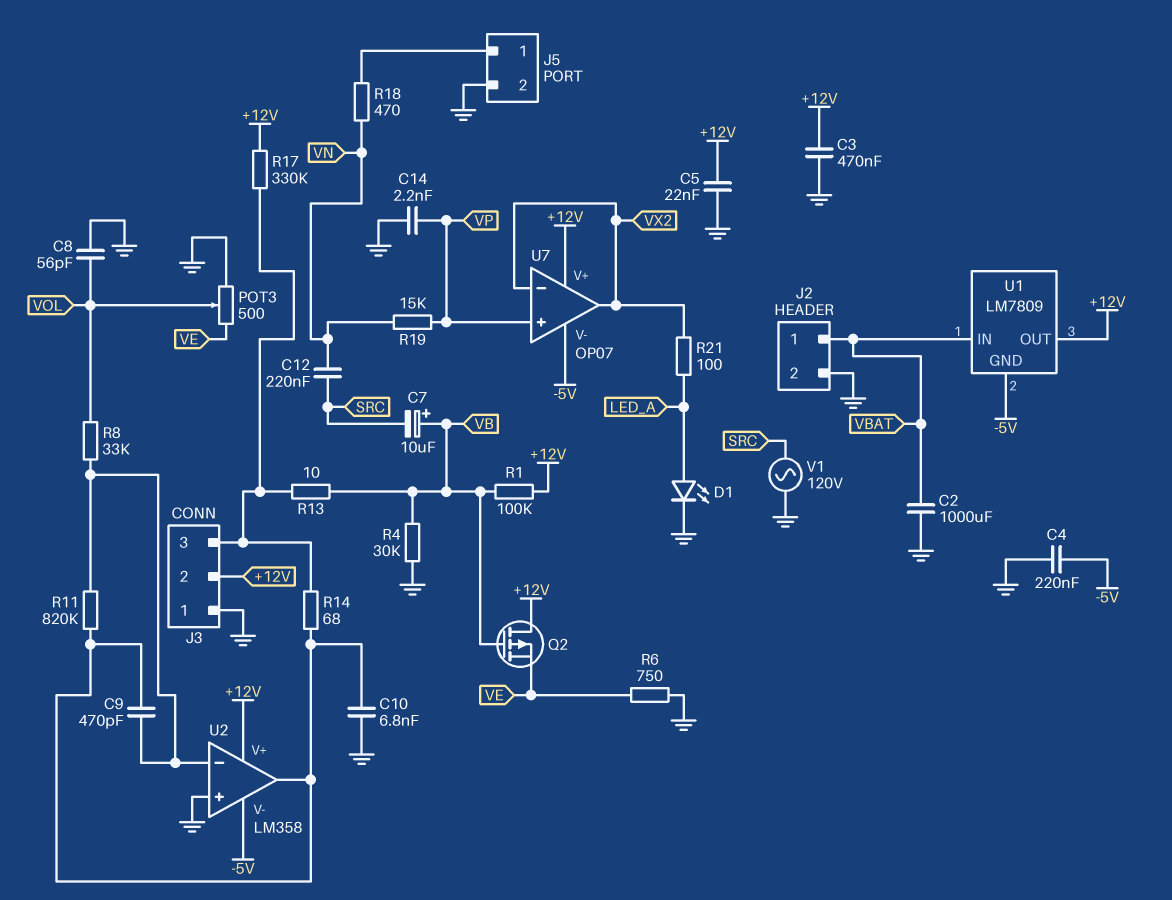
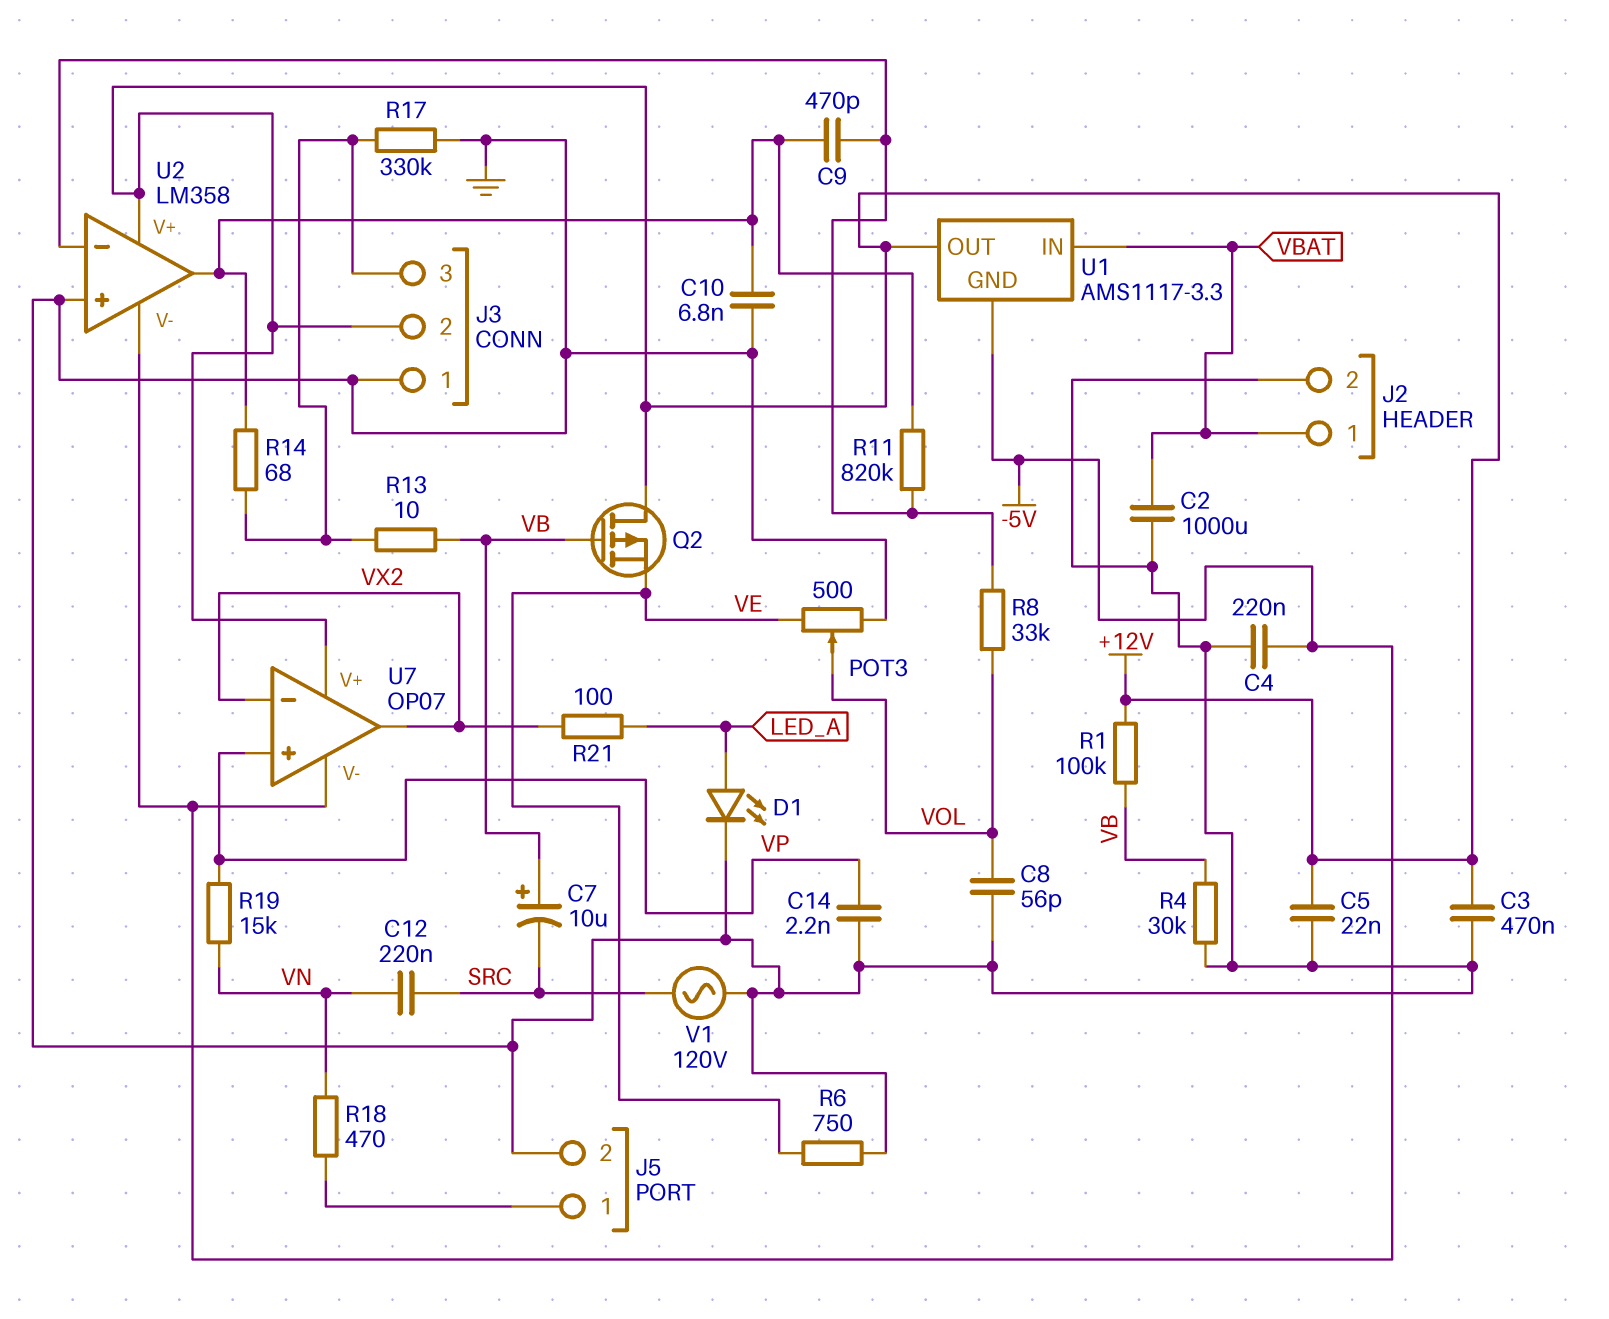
R17: 330k (+12V, J3/3) -> 330k (GND, J3/3)
U1: LM7809 -> AMS1117-3.3

